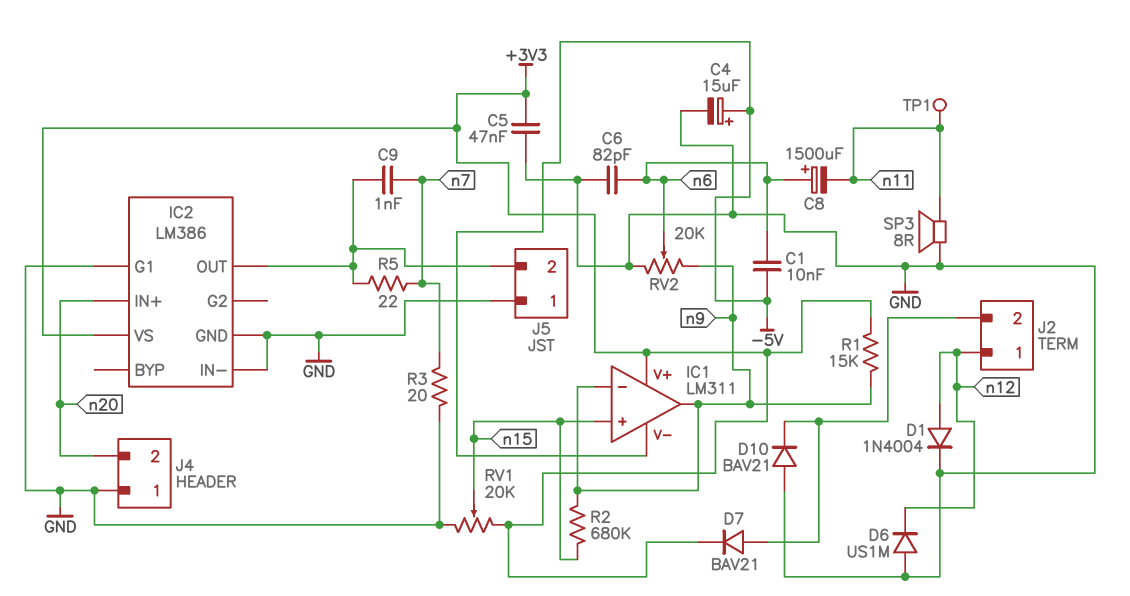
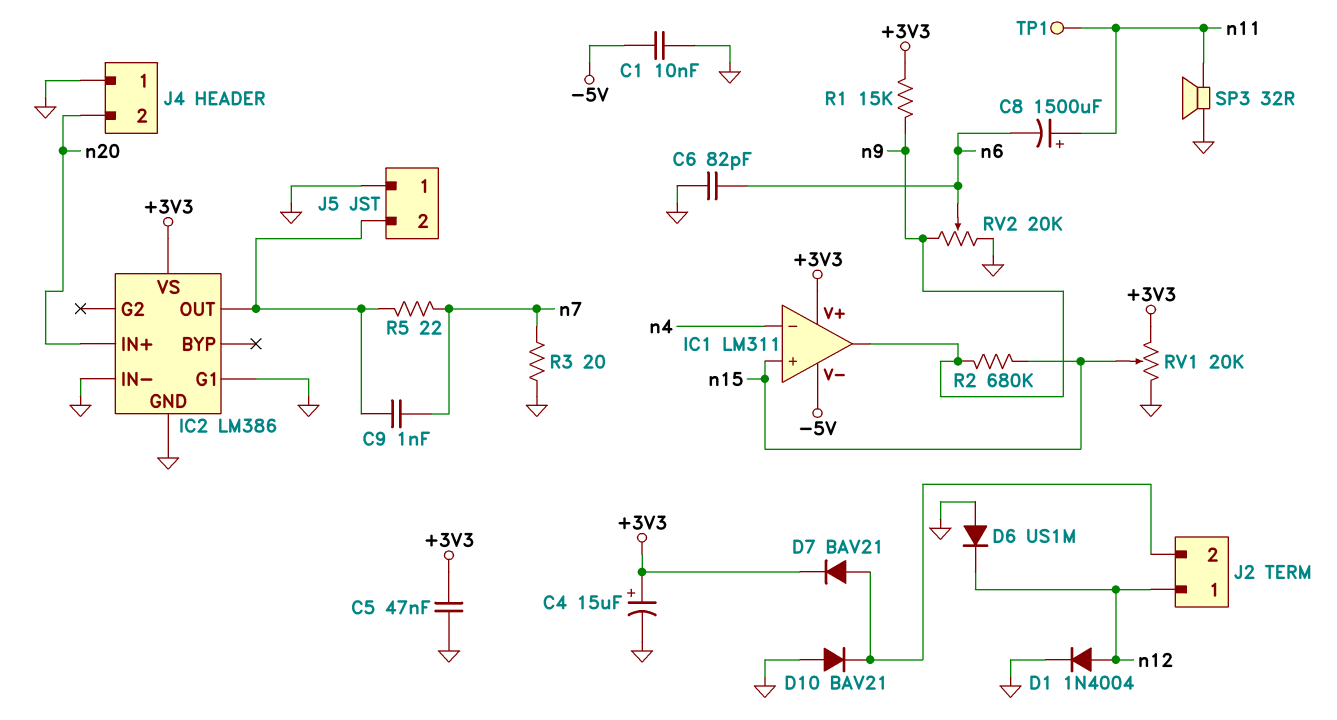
C1: 10nF (-5V, n6) -> 10nF (-5V, GND)
C4: 15uF (plus -5V, minus GND) -> 15uF (plus +3V3, minus GND)
C8: 1500uF (plus n6, minus n11) -> 1500uF (plus n11, minus n6)
IC1 pin in-: n9 -> n4
SP3: speaker 8R (GND, n11) -> speaker 32R (GND, n11)

